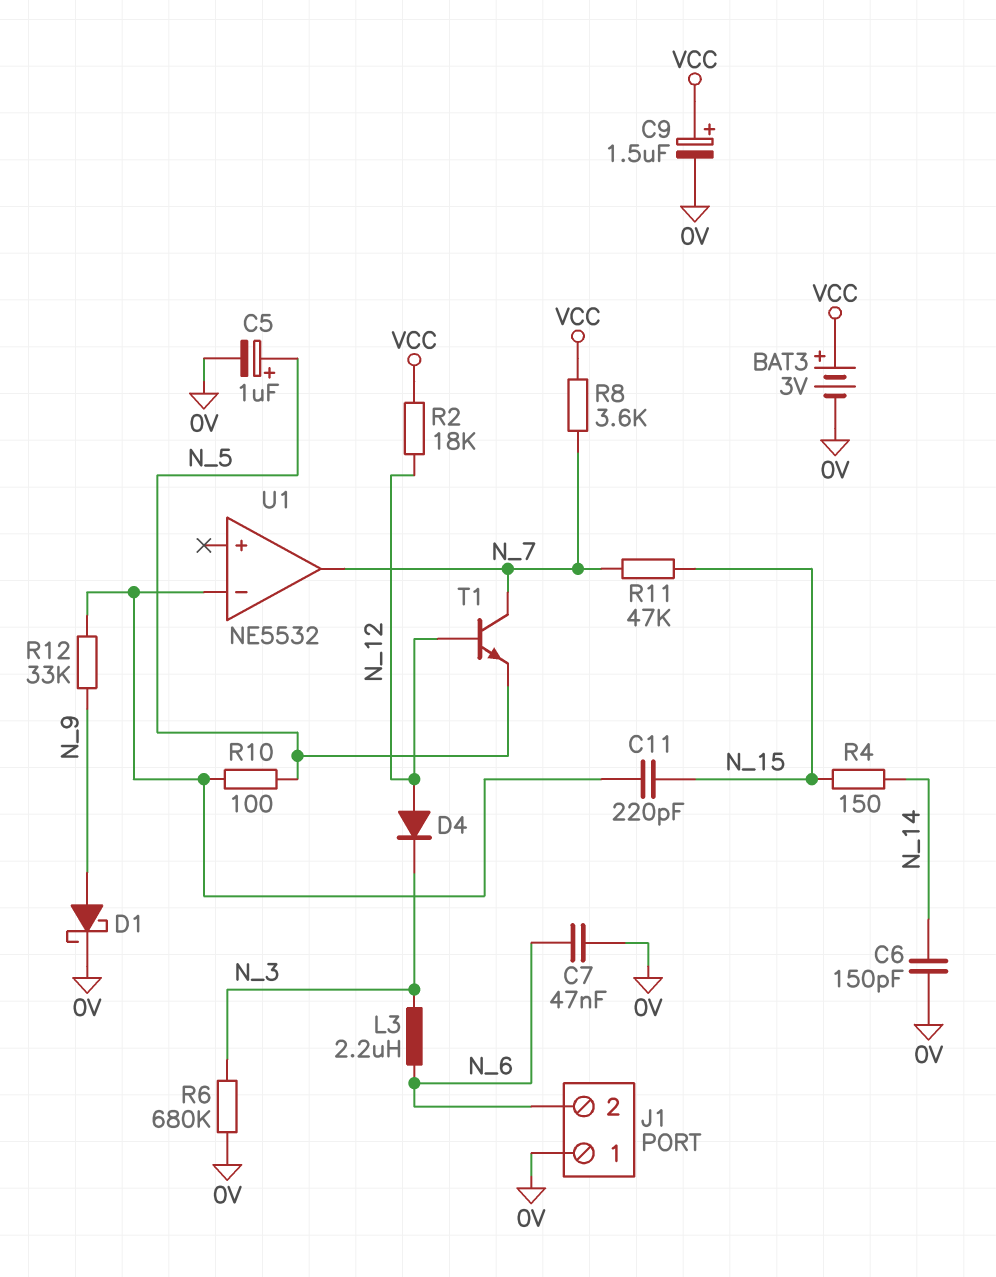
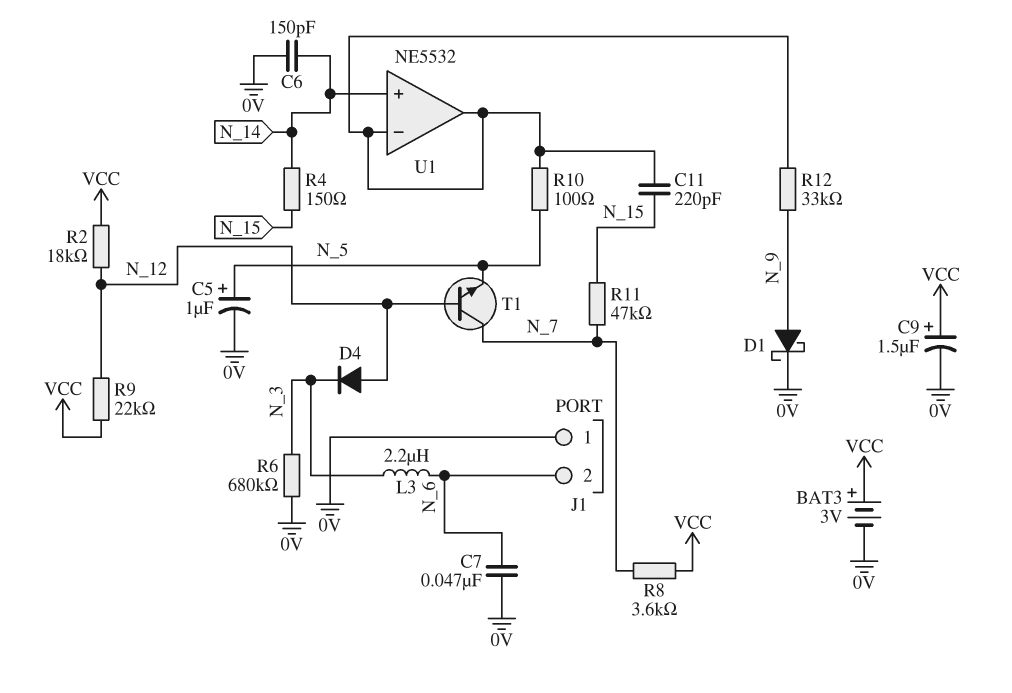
R9: none -> 22k (N_12, VCC)
U1 pin in+: none -> N_14
U1 pin out: N_7 -> U1/in-

